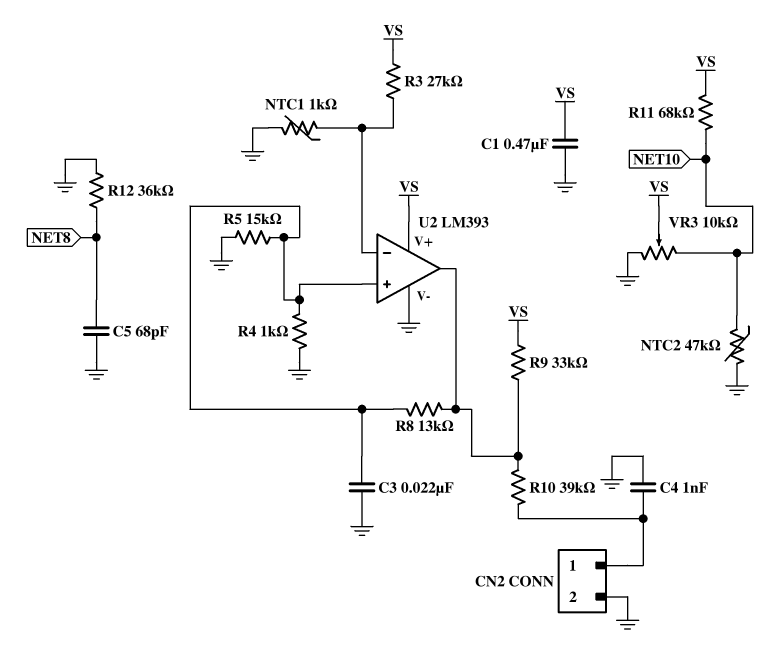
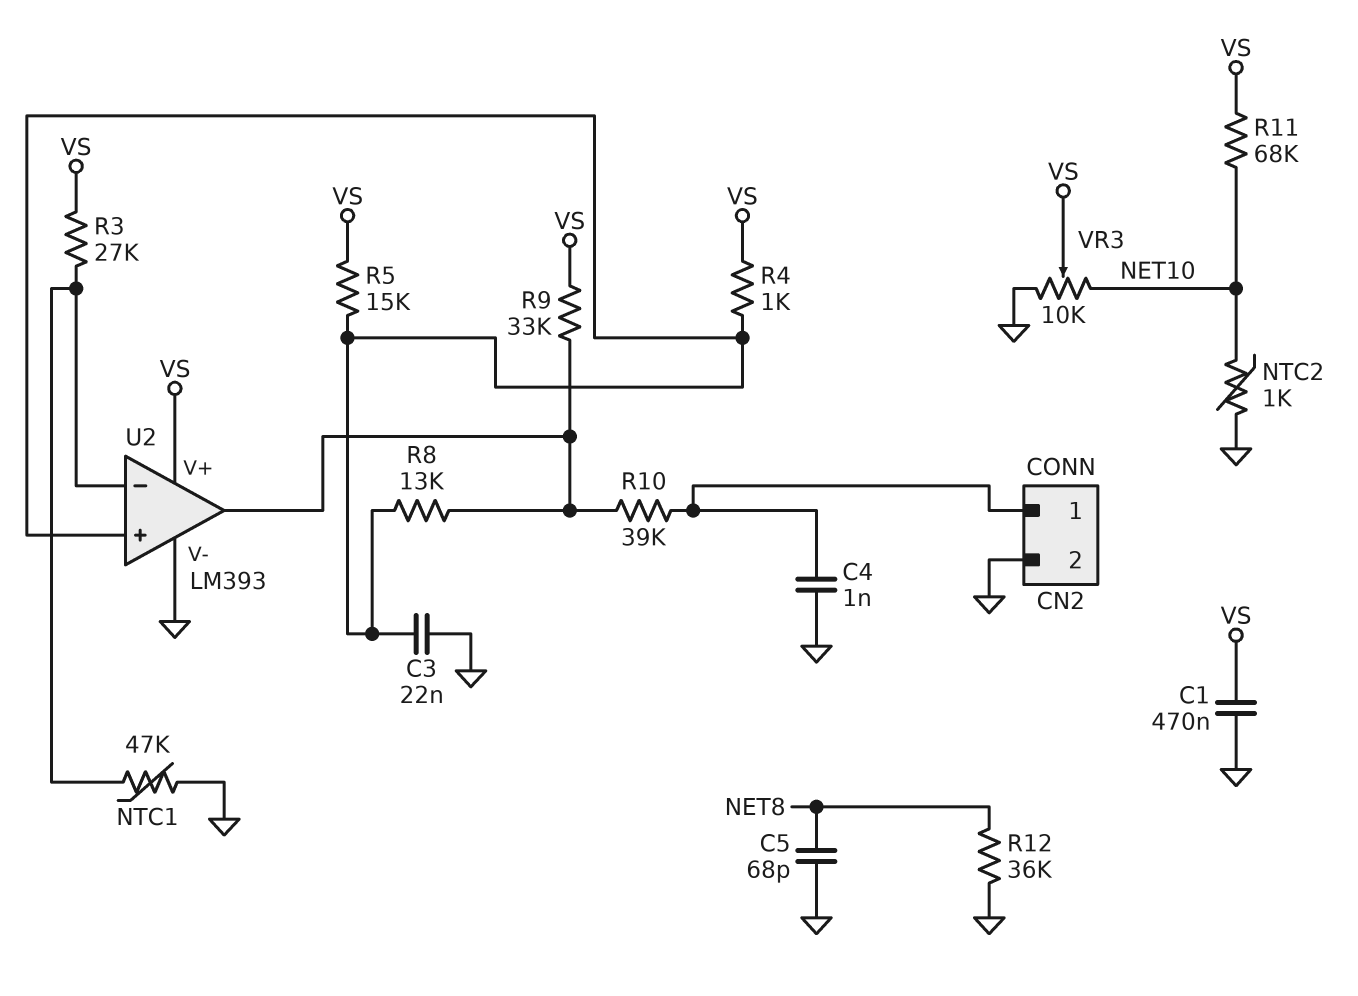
NTC1: 1k (GND, U2/in-) -> 47k (GND, U2/in-)
NTC2: 47k (GND, NET10) -> 1k (GND, NET10)
R4: 1k (GND, U2/in+) -> 1k (U2/in+, VS)
R5: 15k (GND, U2/in+) -> 15k (U2/in+, VS)

